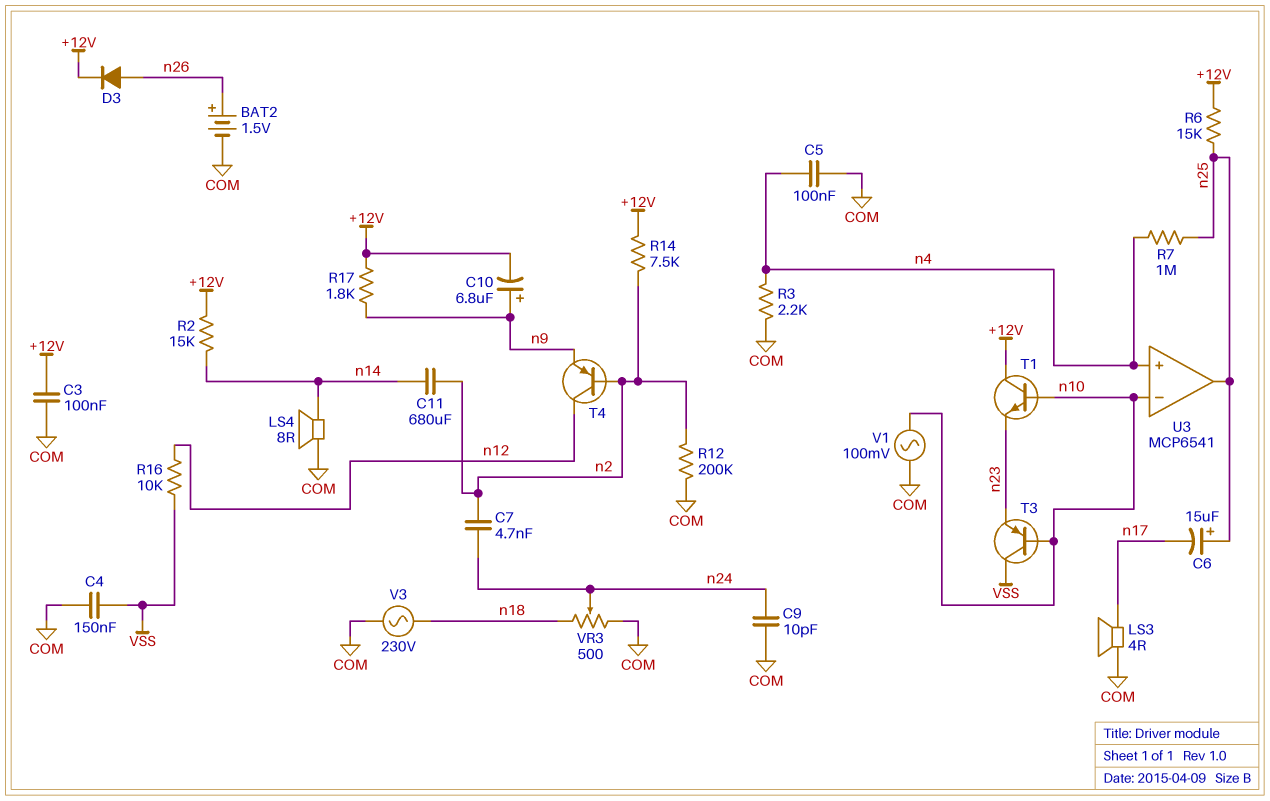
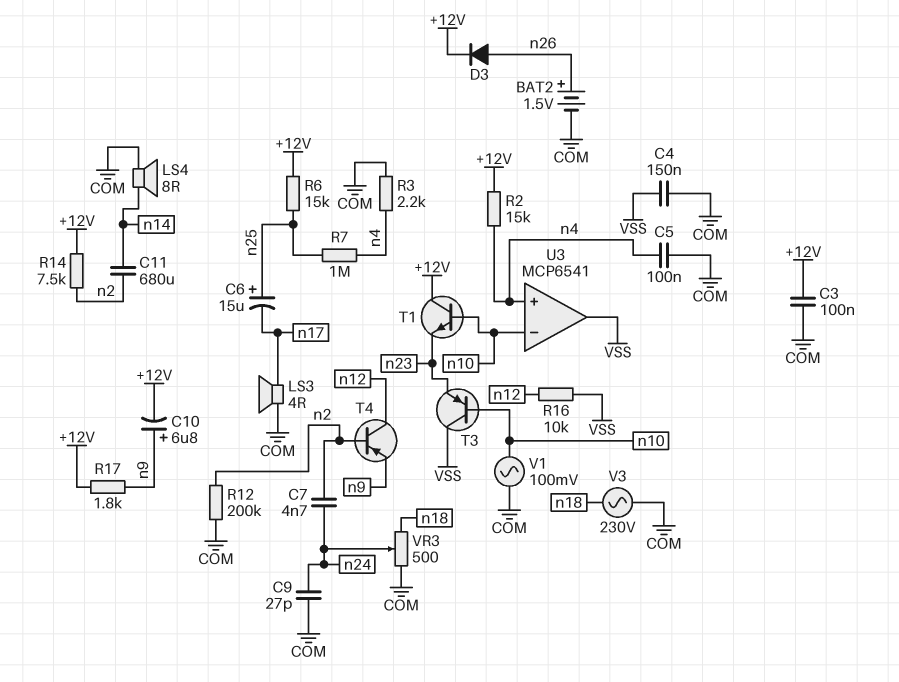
C9: 10pF (COM, n24) -> 27pF (COM, n24)
R2: 15k (+12V, n14) -> 15k (+12V, n4)
U3 pin out: n25 -> VSS

